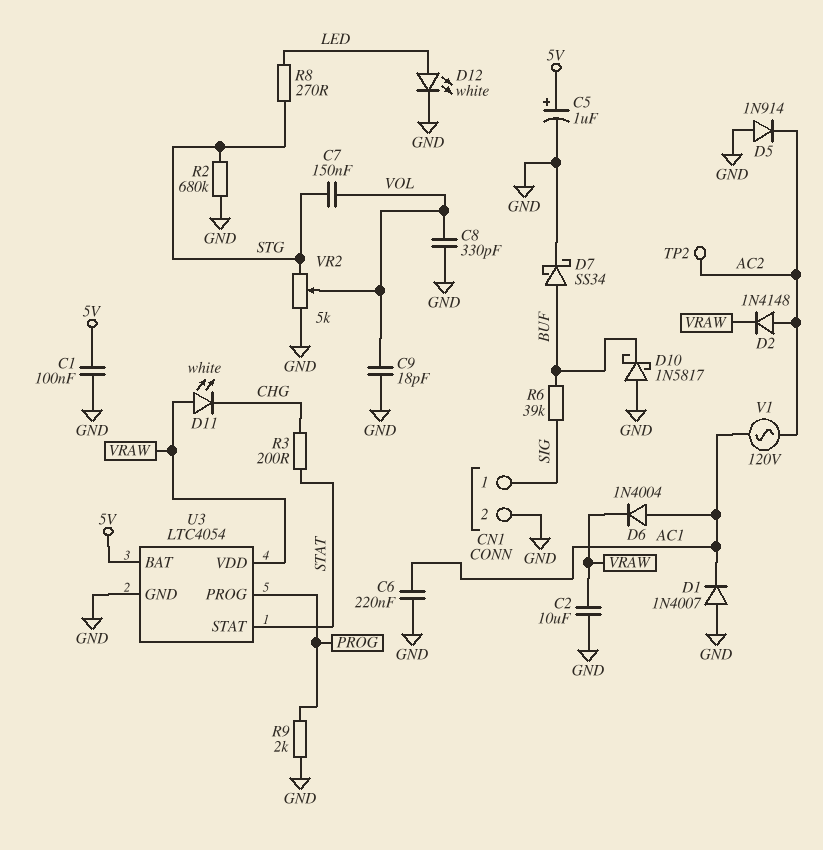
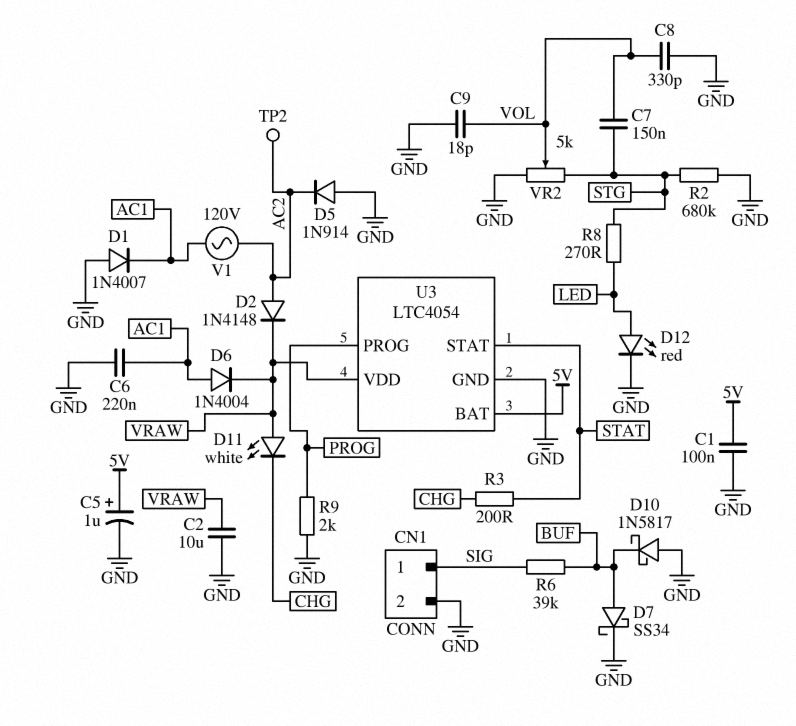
D12: LED white (A LED, K GND) -> LED red (A LED, K GND)

